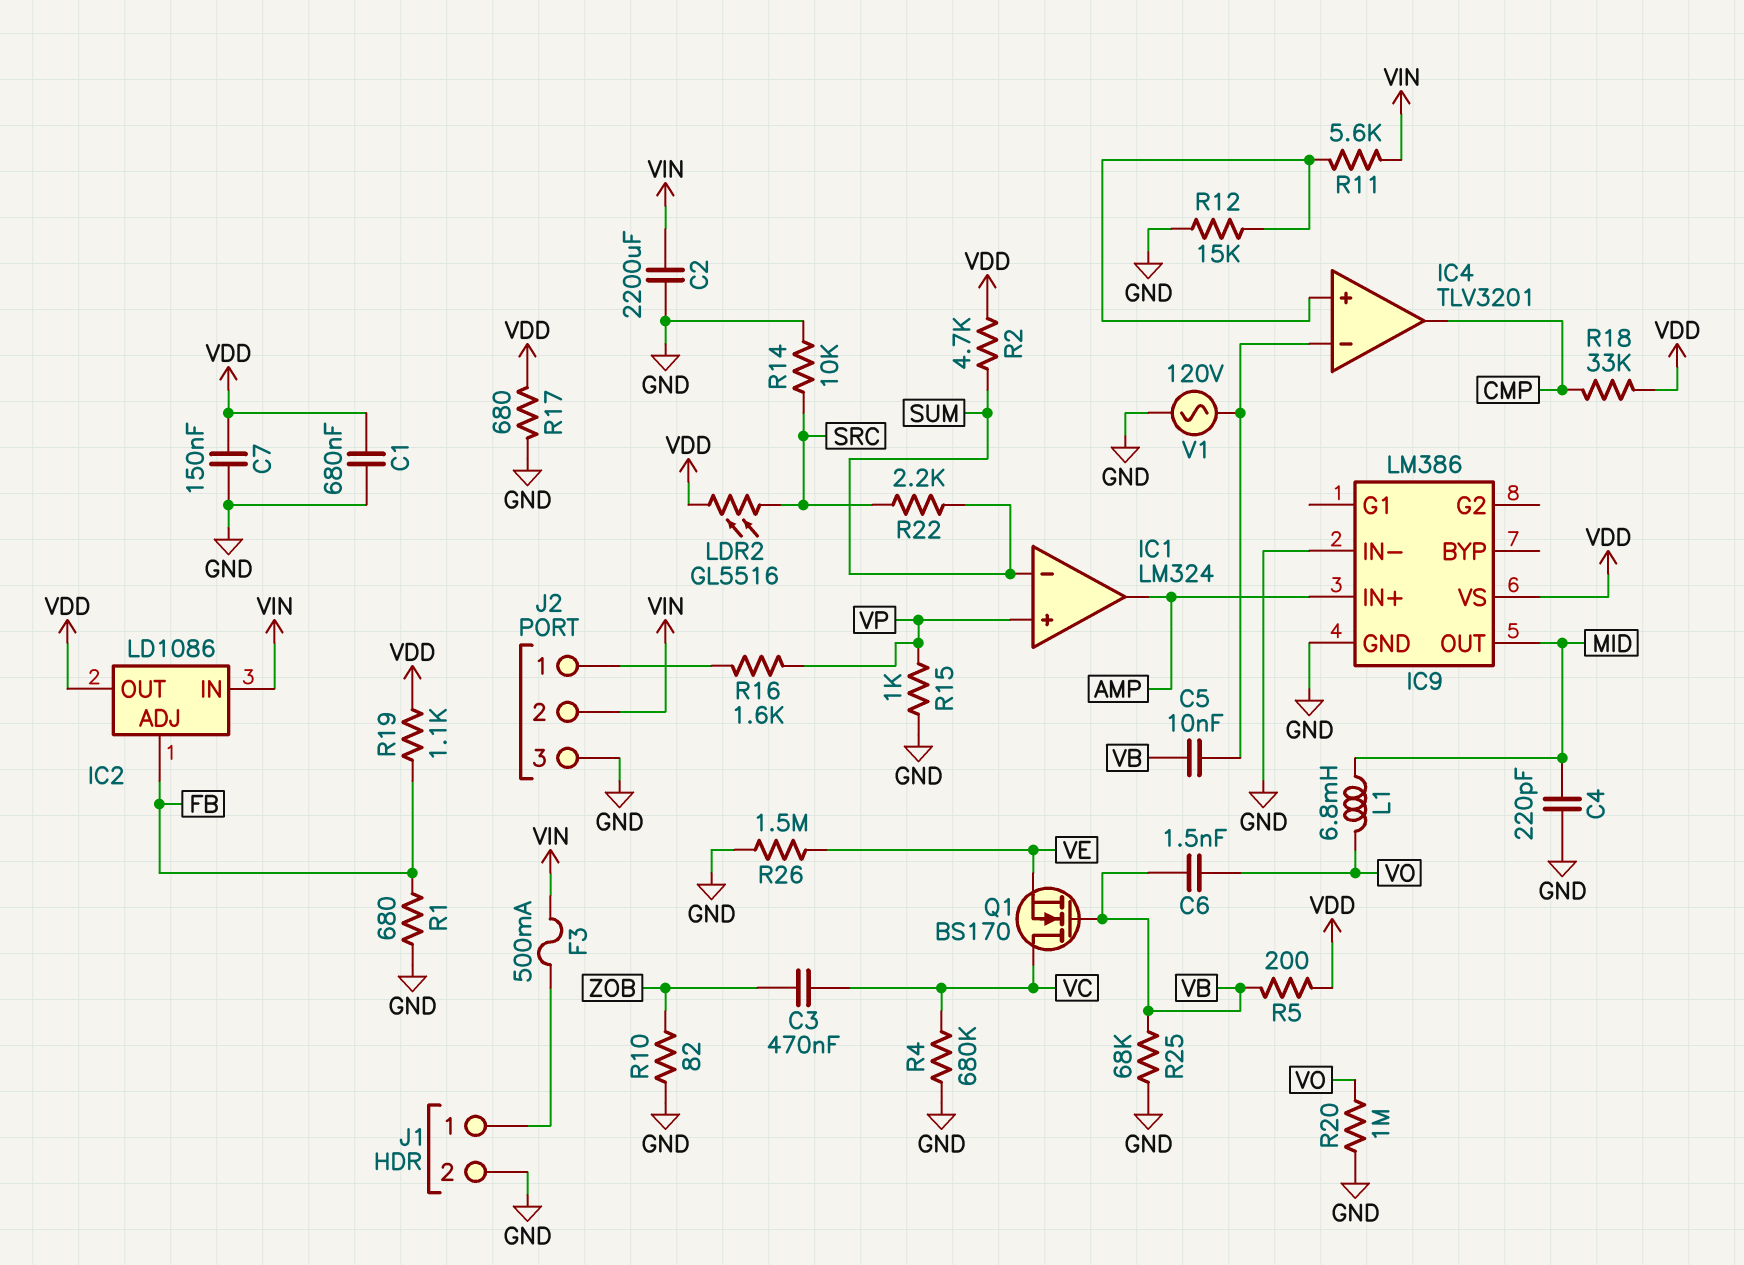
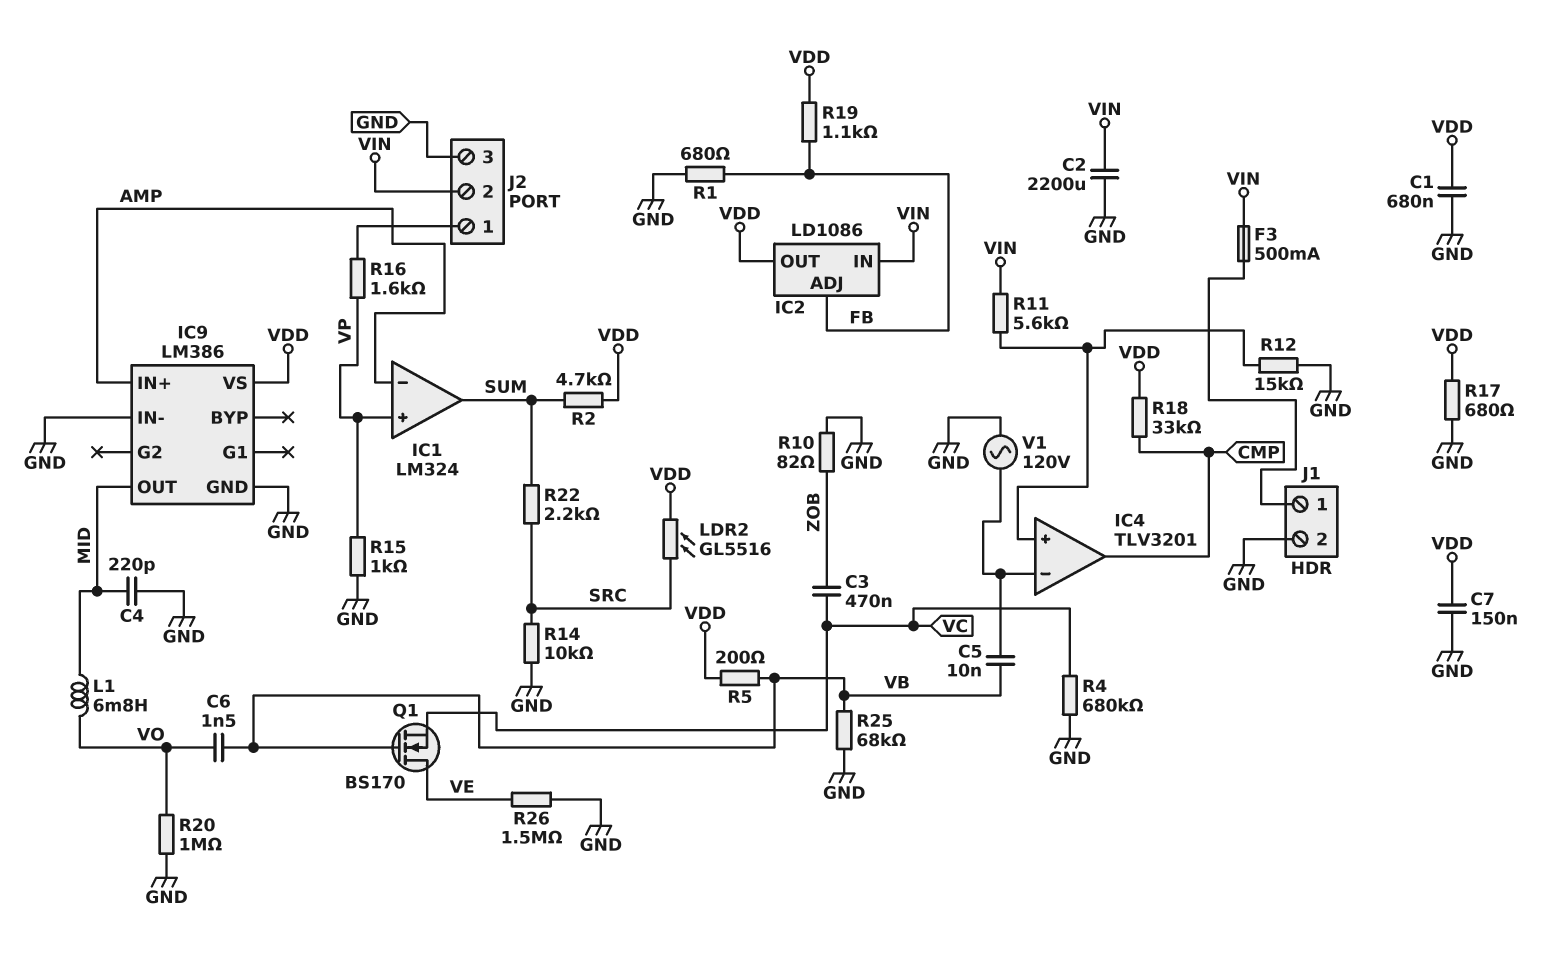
IC1 pin in-: SUM -> AMP
IC1 pin out: AMP -> SUM
Q1: NMOS BS170 (G VB, D VC, S VE) -> NMOS BS170 (G VB, D VE, S VC)

